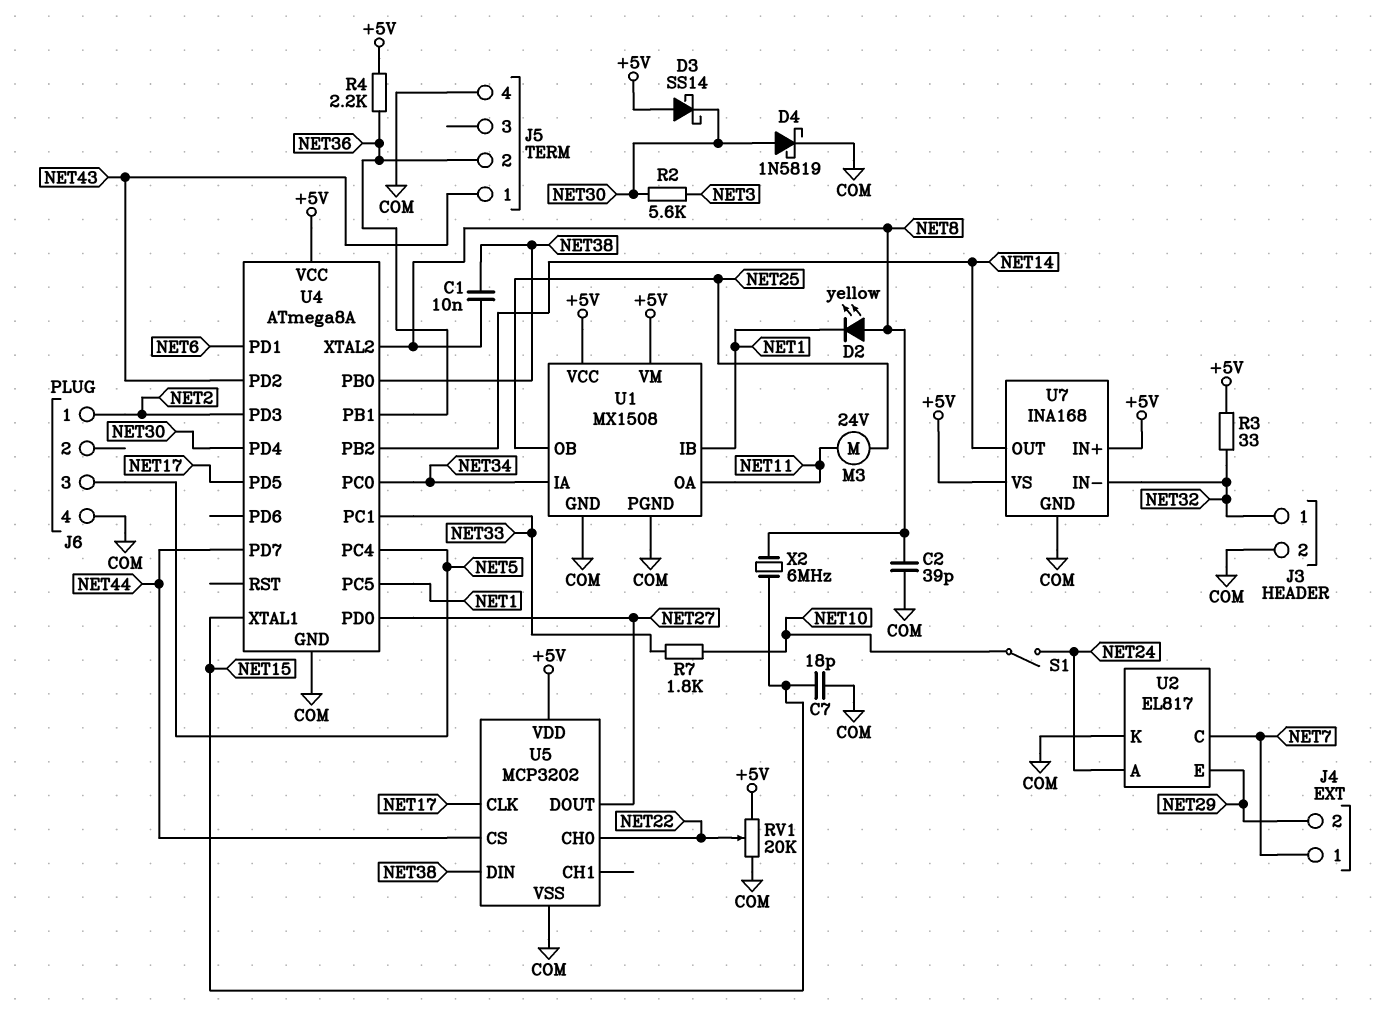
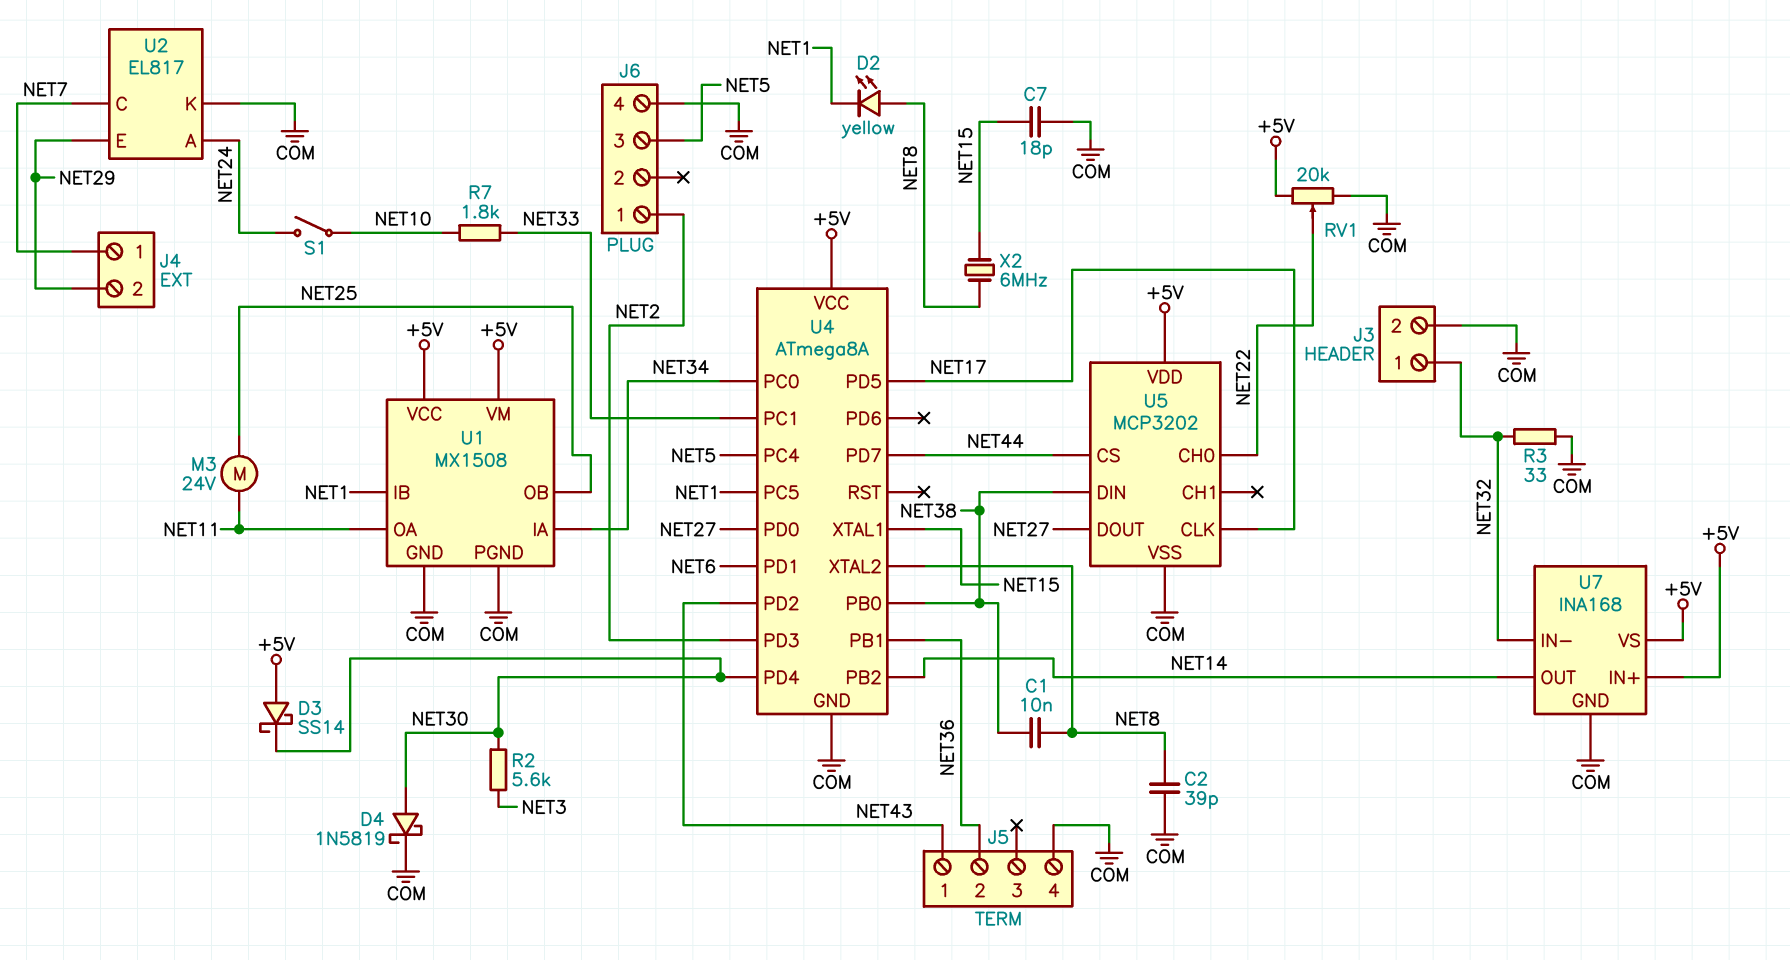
R3: 33 (+5V, NET32) -> 33 (COM, NET32)
R4: 2.2k (+5V, NET36) -> none

